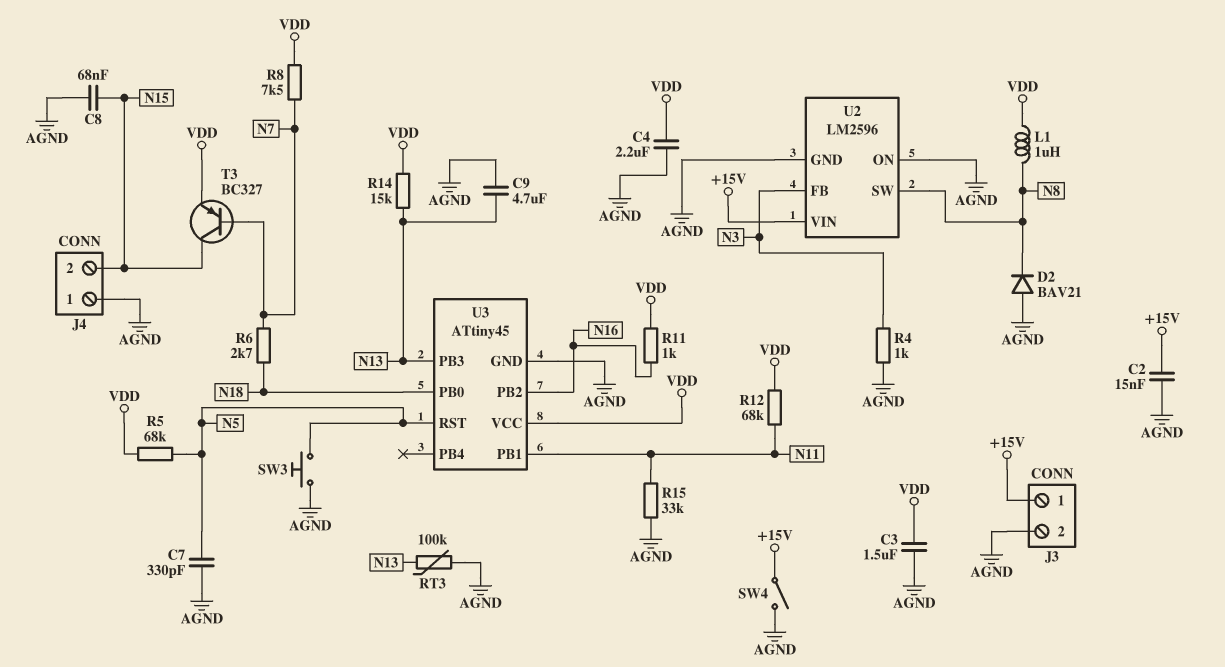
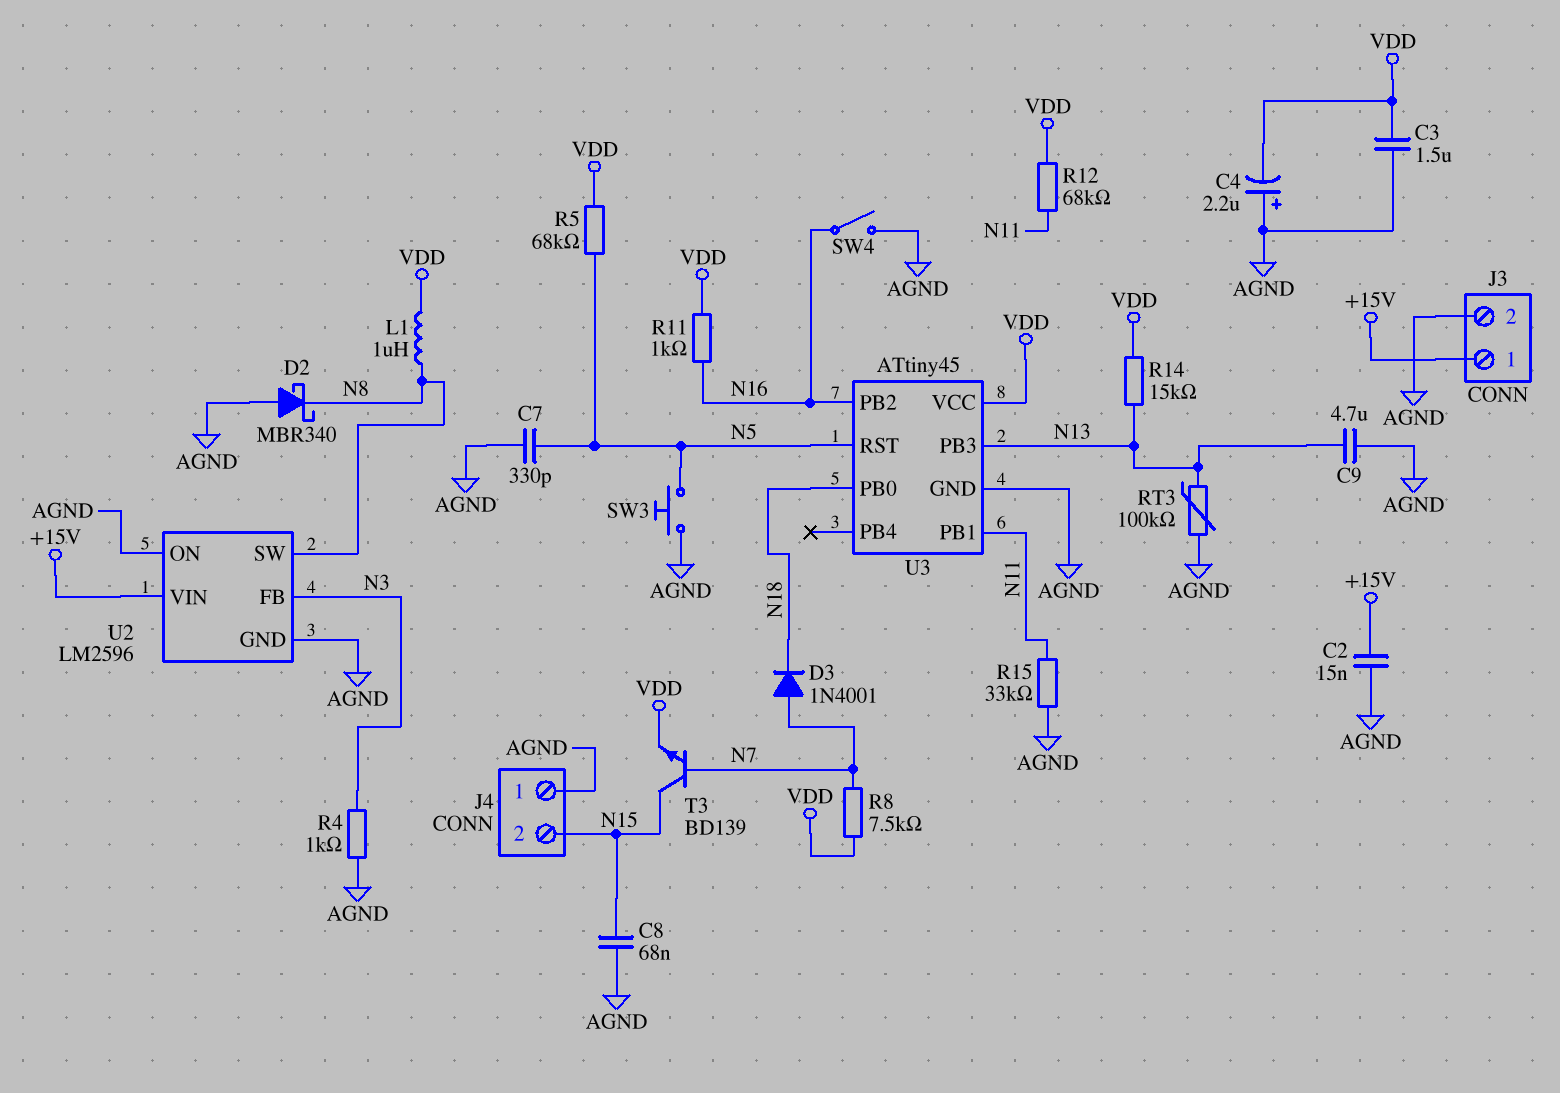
C4: 2.2uF (AGND, VDD) -> 2.2uF (plus AGND, minus VDD)
D2: diode BAV21 (A AGND, K N8) -> schottky MBR340 (A AGND, K N8)
D3: none -> diode 1N4001 (A N7, K N18)
R6: 2.7k (N7, N18) -> none
SW4: switch (+15V, AGND) -> switch (AGND, N16)
T3: PNP BC327 (B N7, C N15, E VDD) -> NPN BD139 (B N7, C N15, E VDD)

